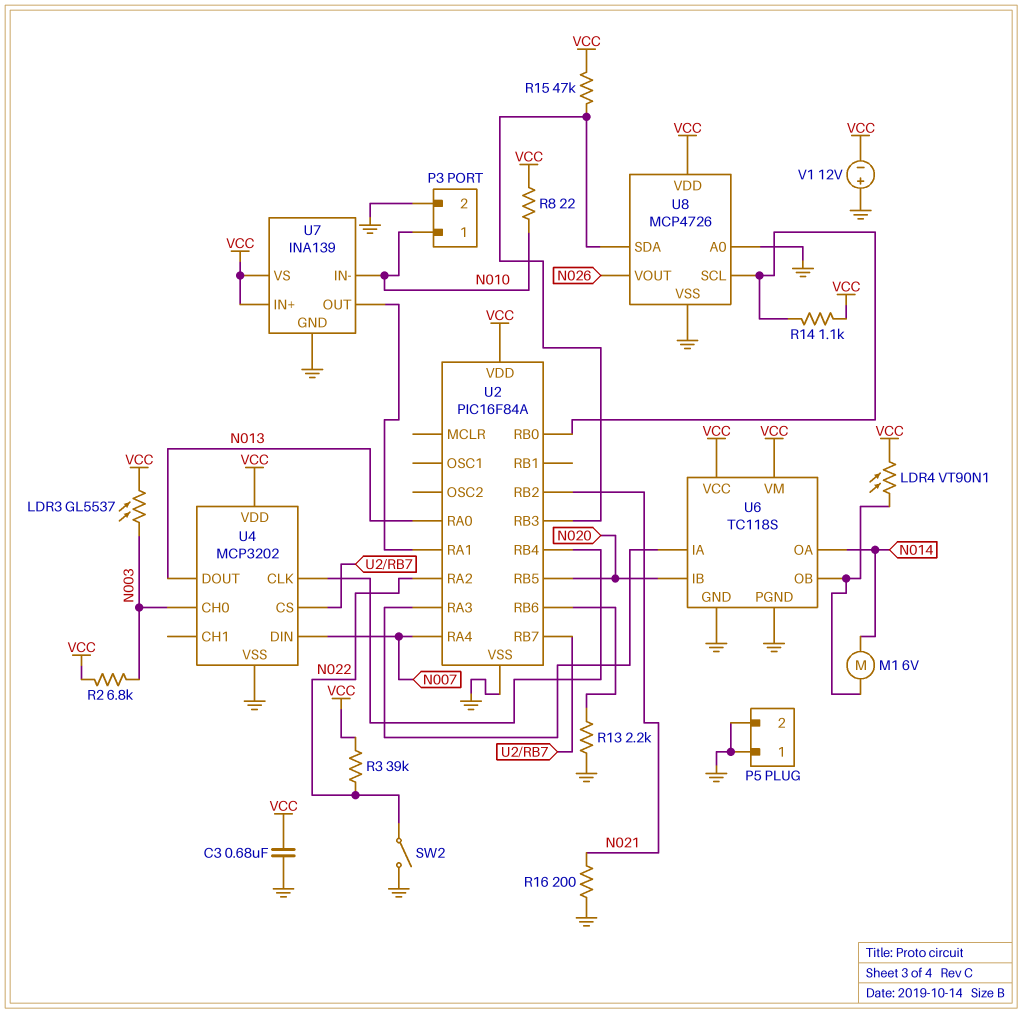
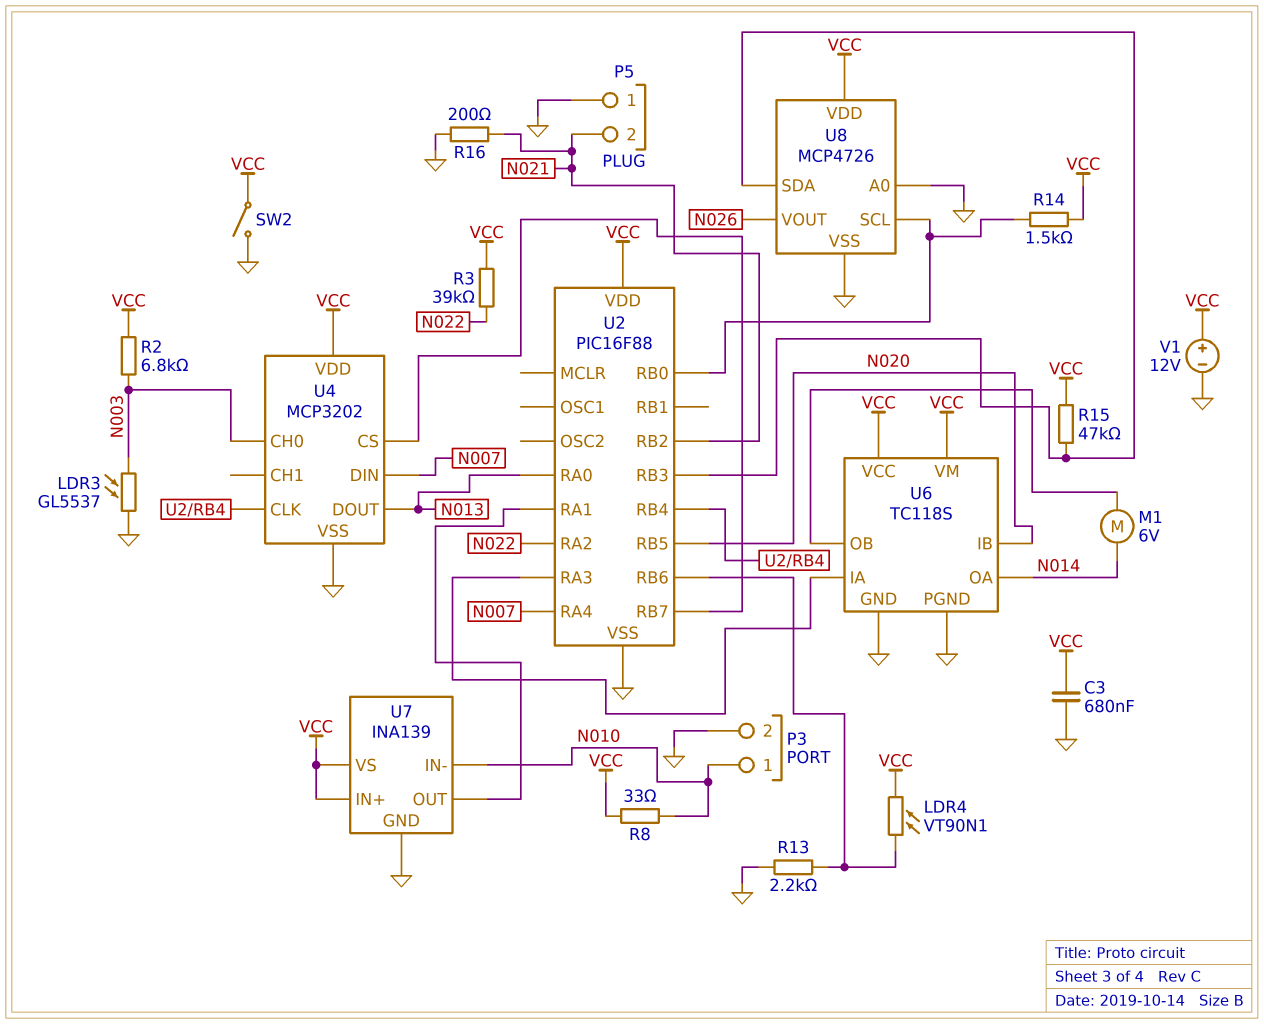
LDR3: GL5537 (N003, VCC) -> GL5537 (GND, N003)
LDR4: VT90N1 (U6/OB, VCC) -> VT90N1 (U2/RB6, VCC)
P5 pin 2: GND -> N021
R8: 22 (N010, VCC) -> 33 (N010, VCC)
R14: 1.1k (U2/RB0, VCC) -> 1.5k (U2/RB0, VCC)
SW2: switch (GND, N022) -> switch (GND, VCC)
U2: PIC16F84A -> PIC16F88
V1: 12V (plus GND, minus VCC) -> 12V (plus VCC, minus GND)

